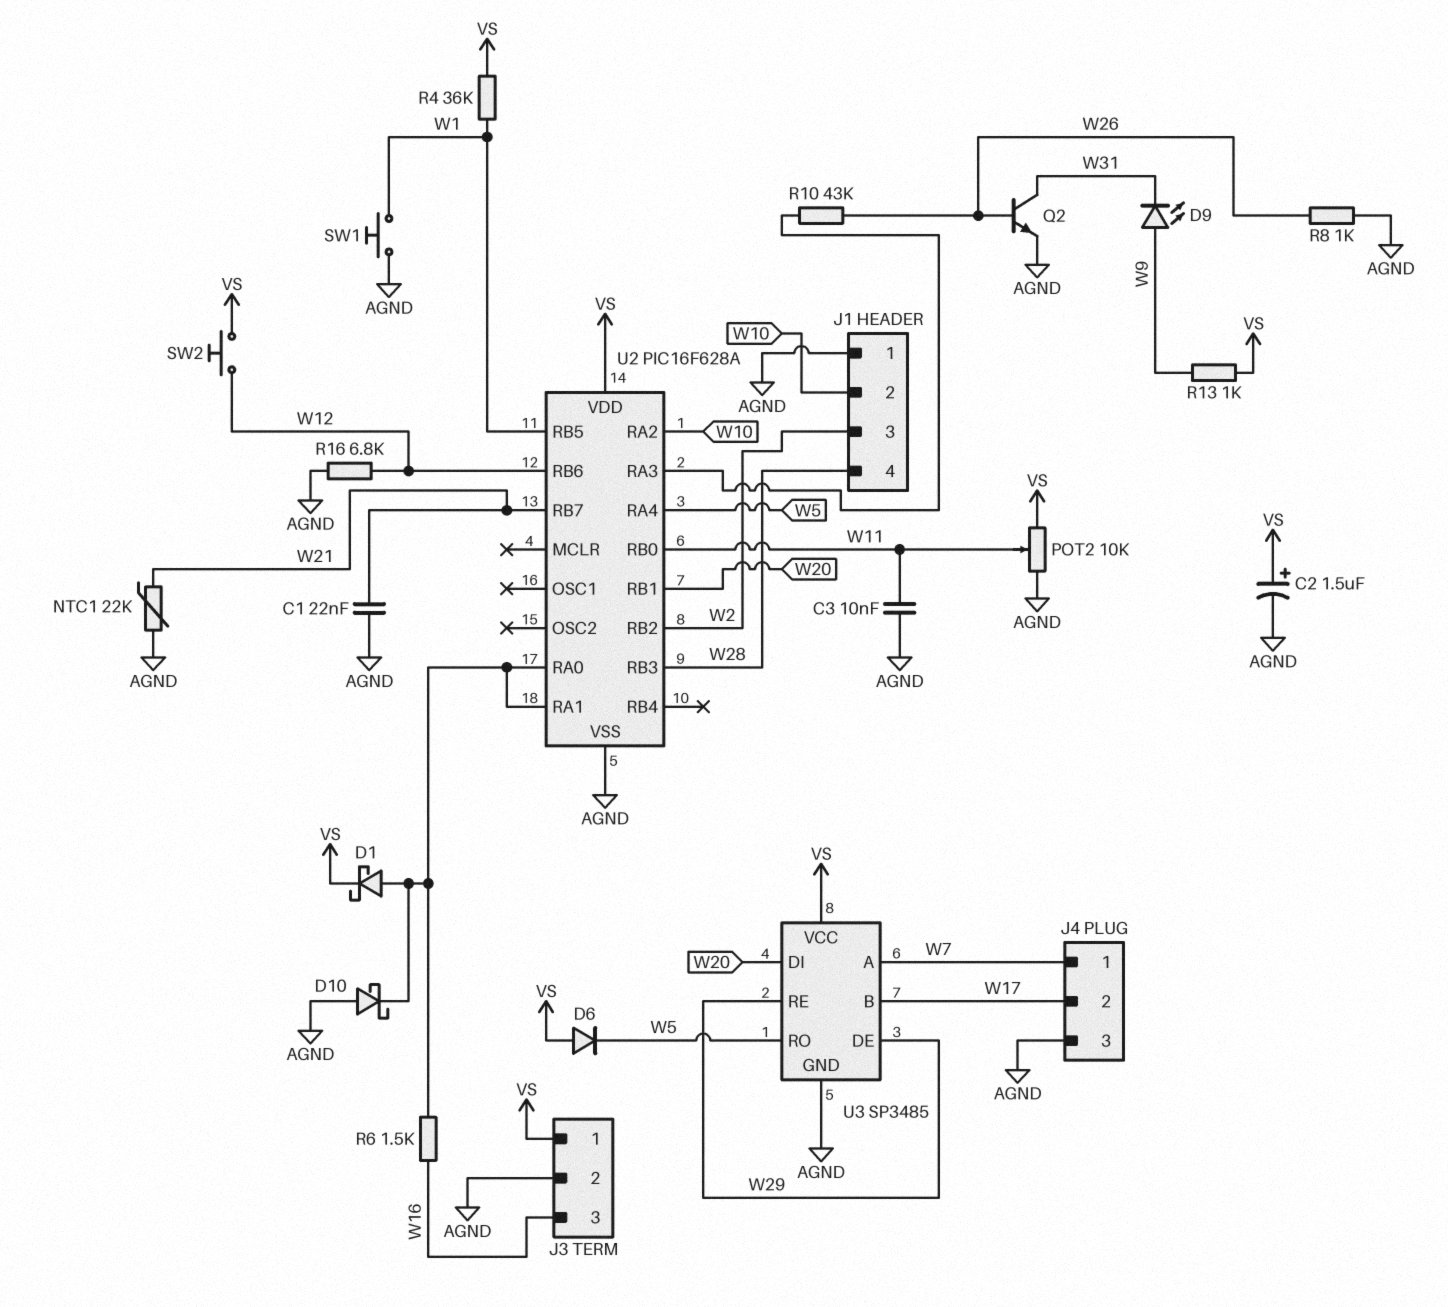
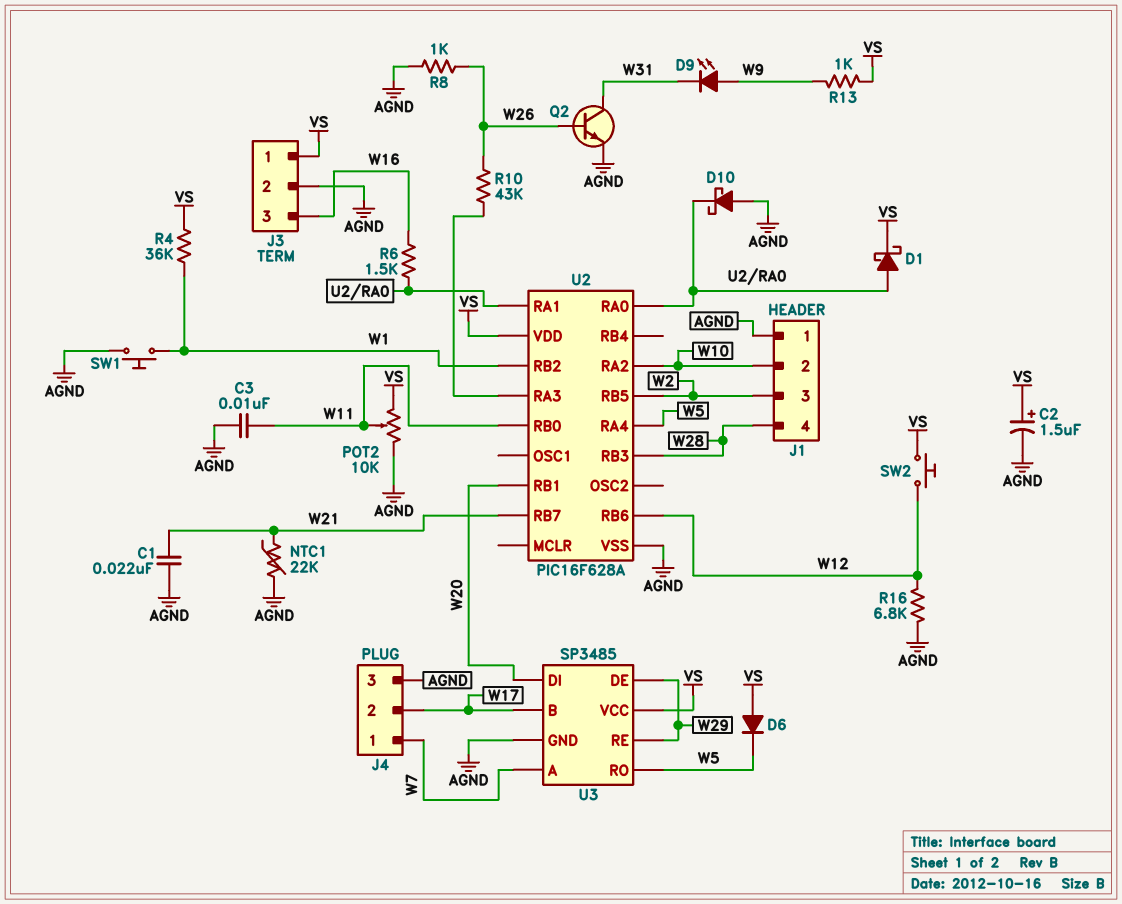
U2 pin RB2: W2 -> W1
U2 pin RB5: W1 -> W2

